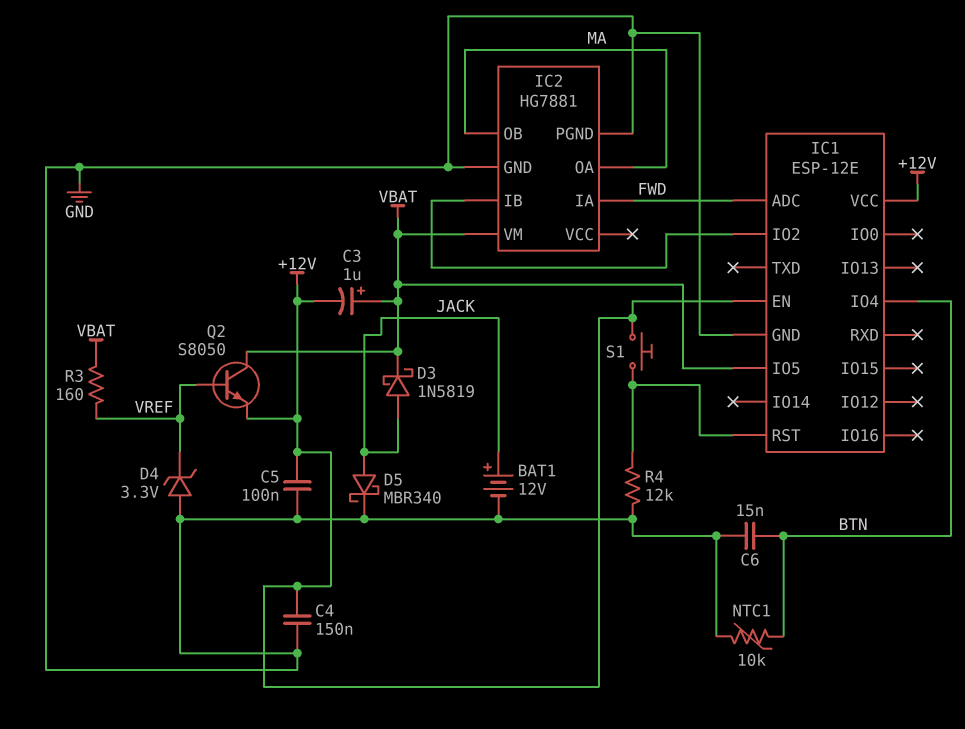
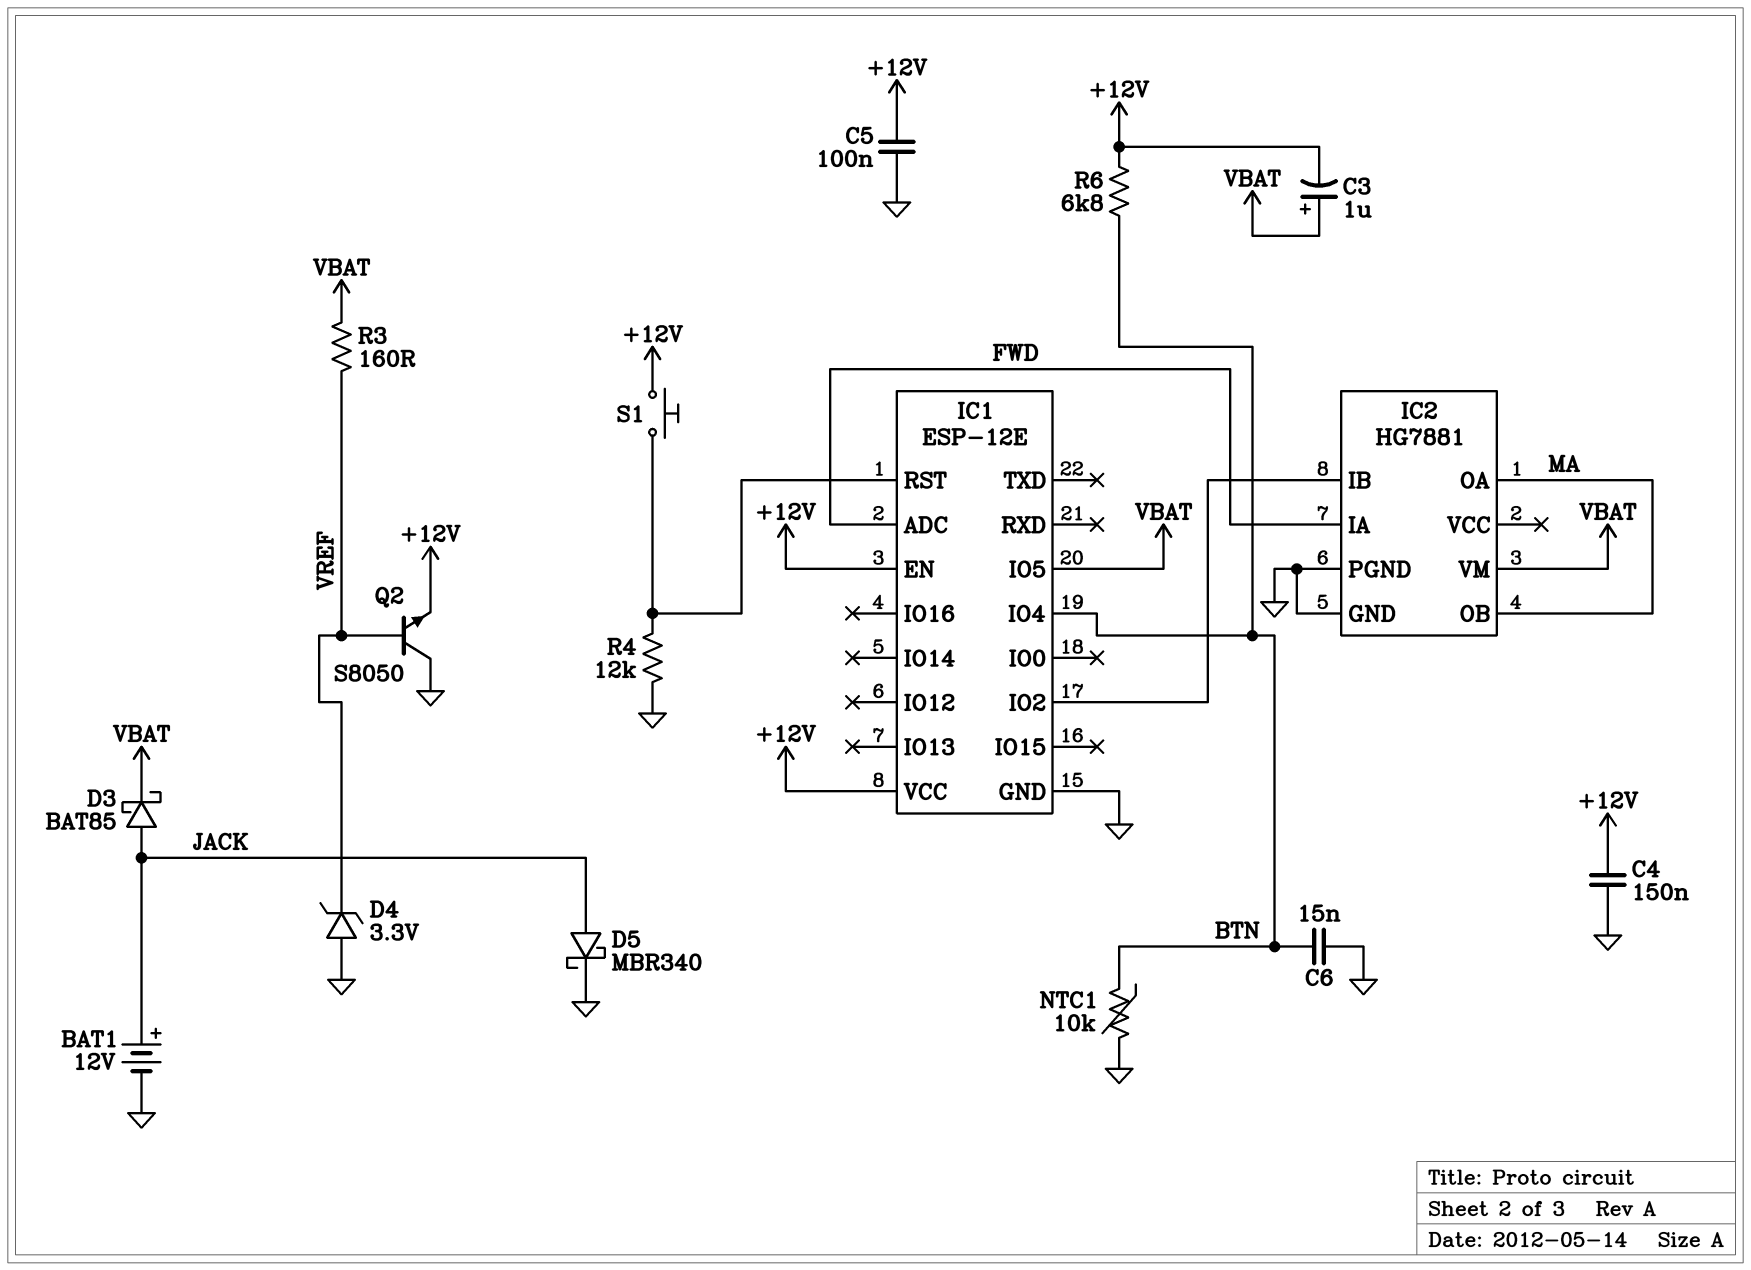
D3: schottky 1N5819 (A JACK, K VBAT) -> schottky BAT85 (A JACK, K VBAT)
Q2: NPN S8050 (B VREF, C VBAT, E +12V) -> NPN S8050 (B VREF, C GND, E +12V)
R6: none -> 6.8k (+12V, BTN)

